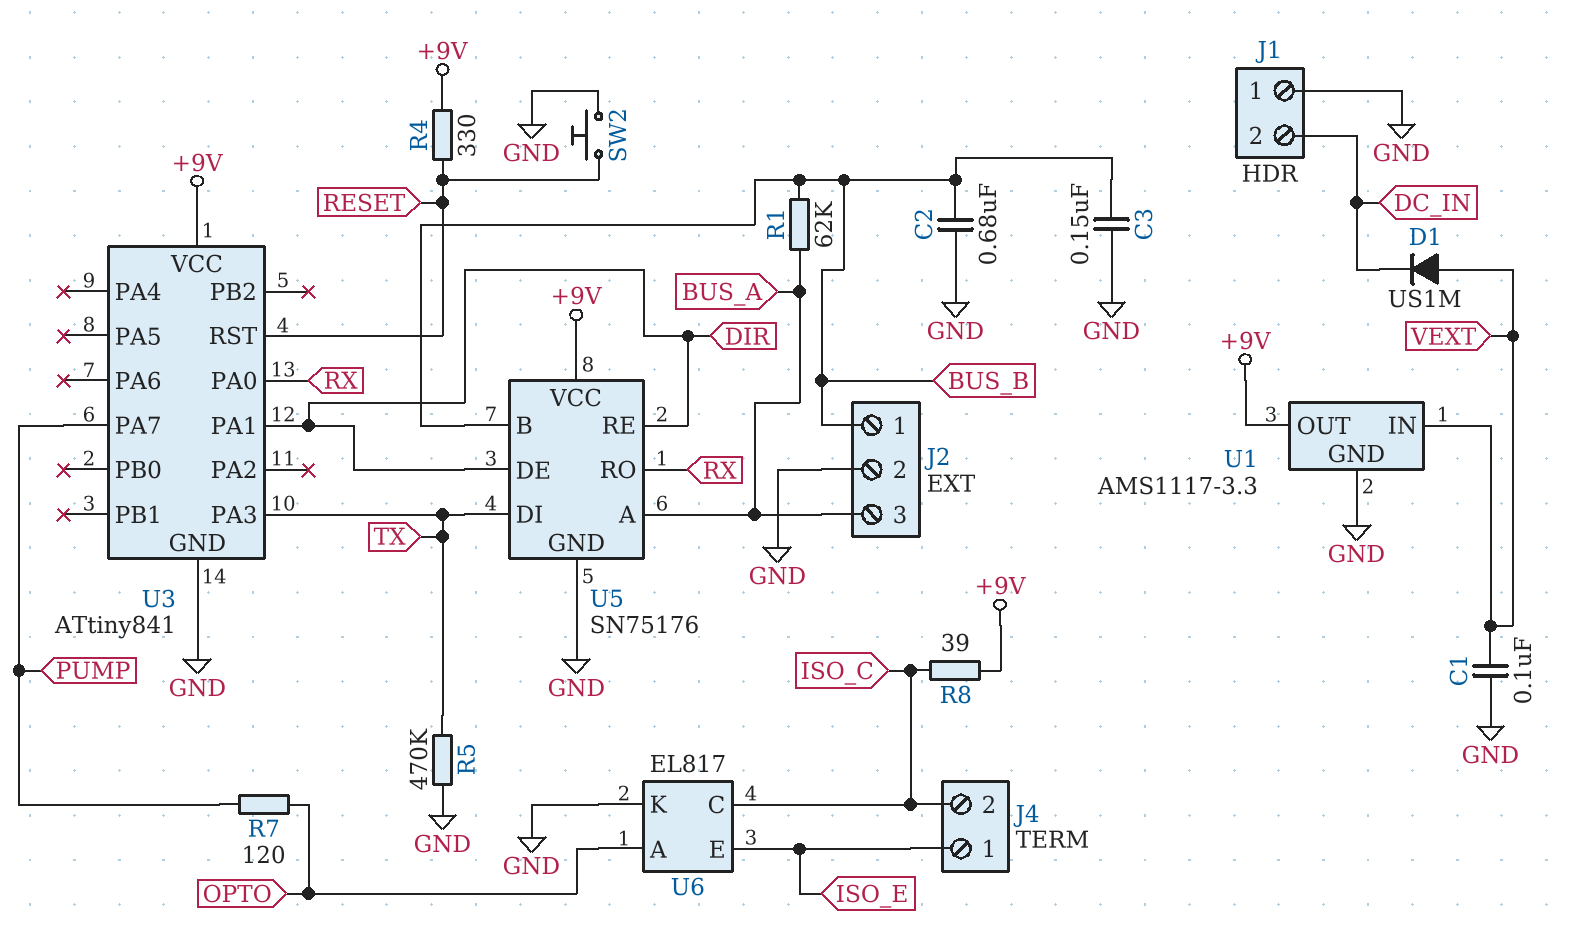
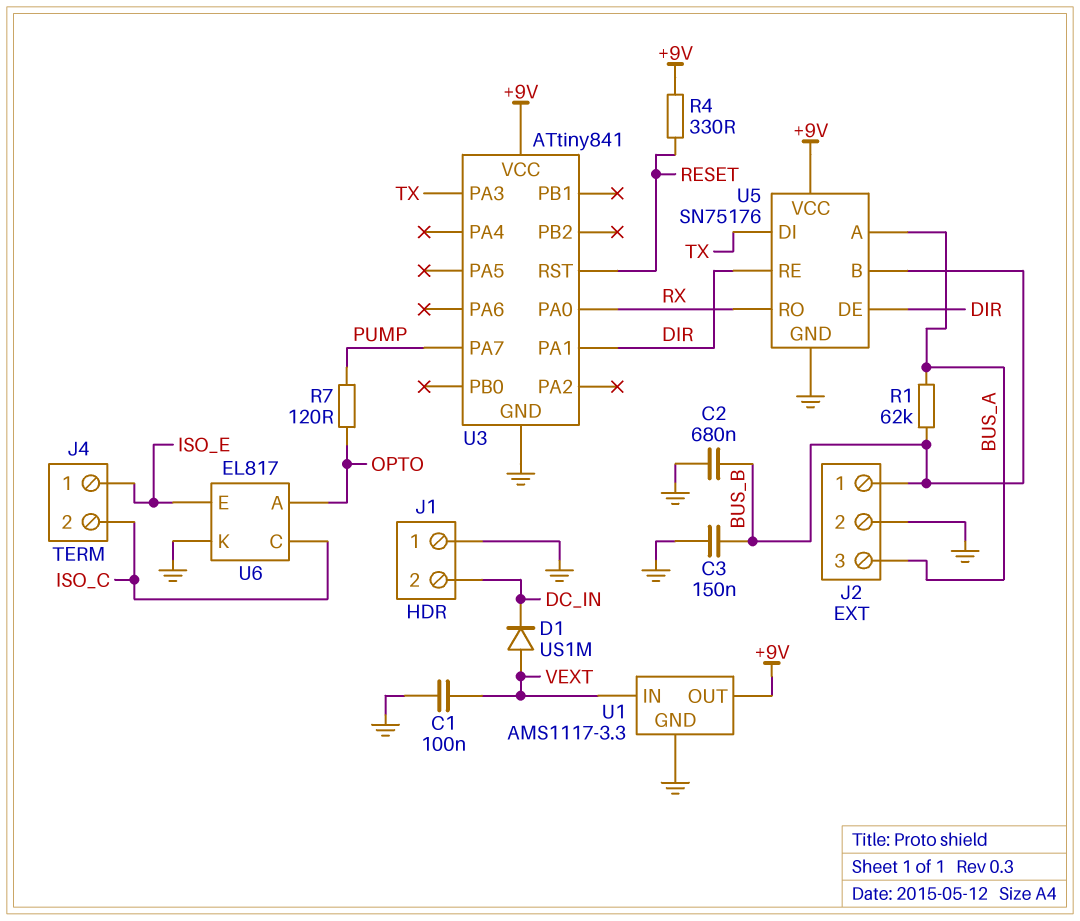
R5: 470k (GND, TX) -> none
R8: 39 (+9V, ISO_C) -> none
SW2: button (GND, RESET) -> none

